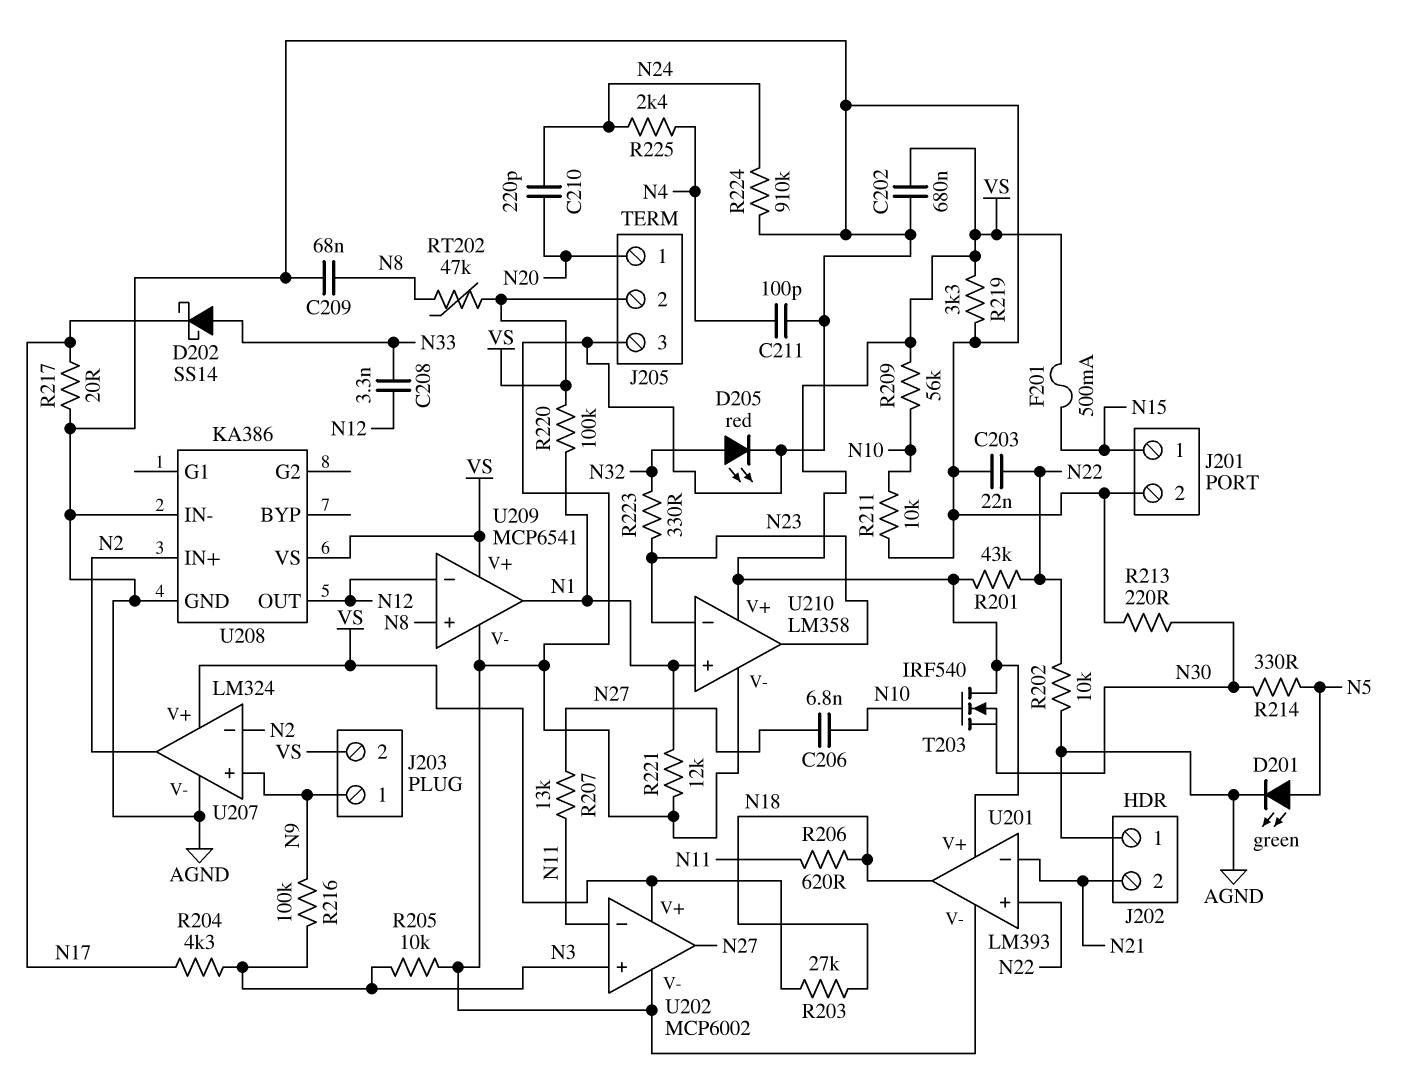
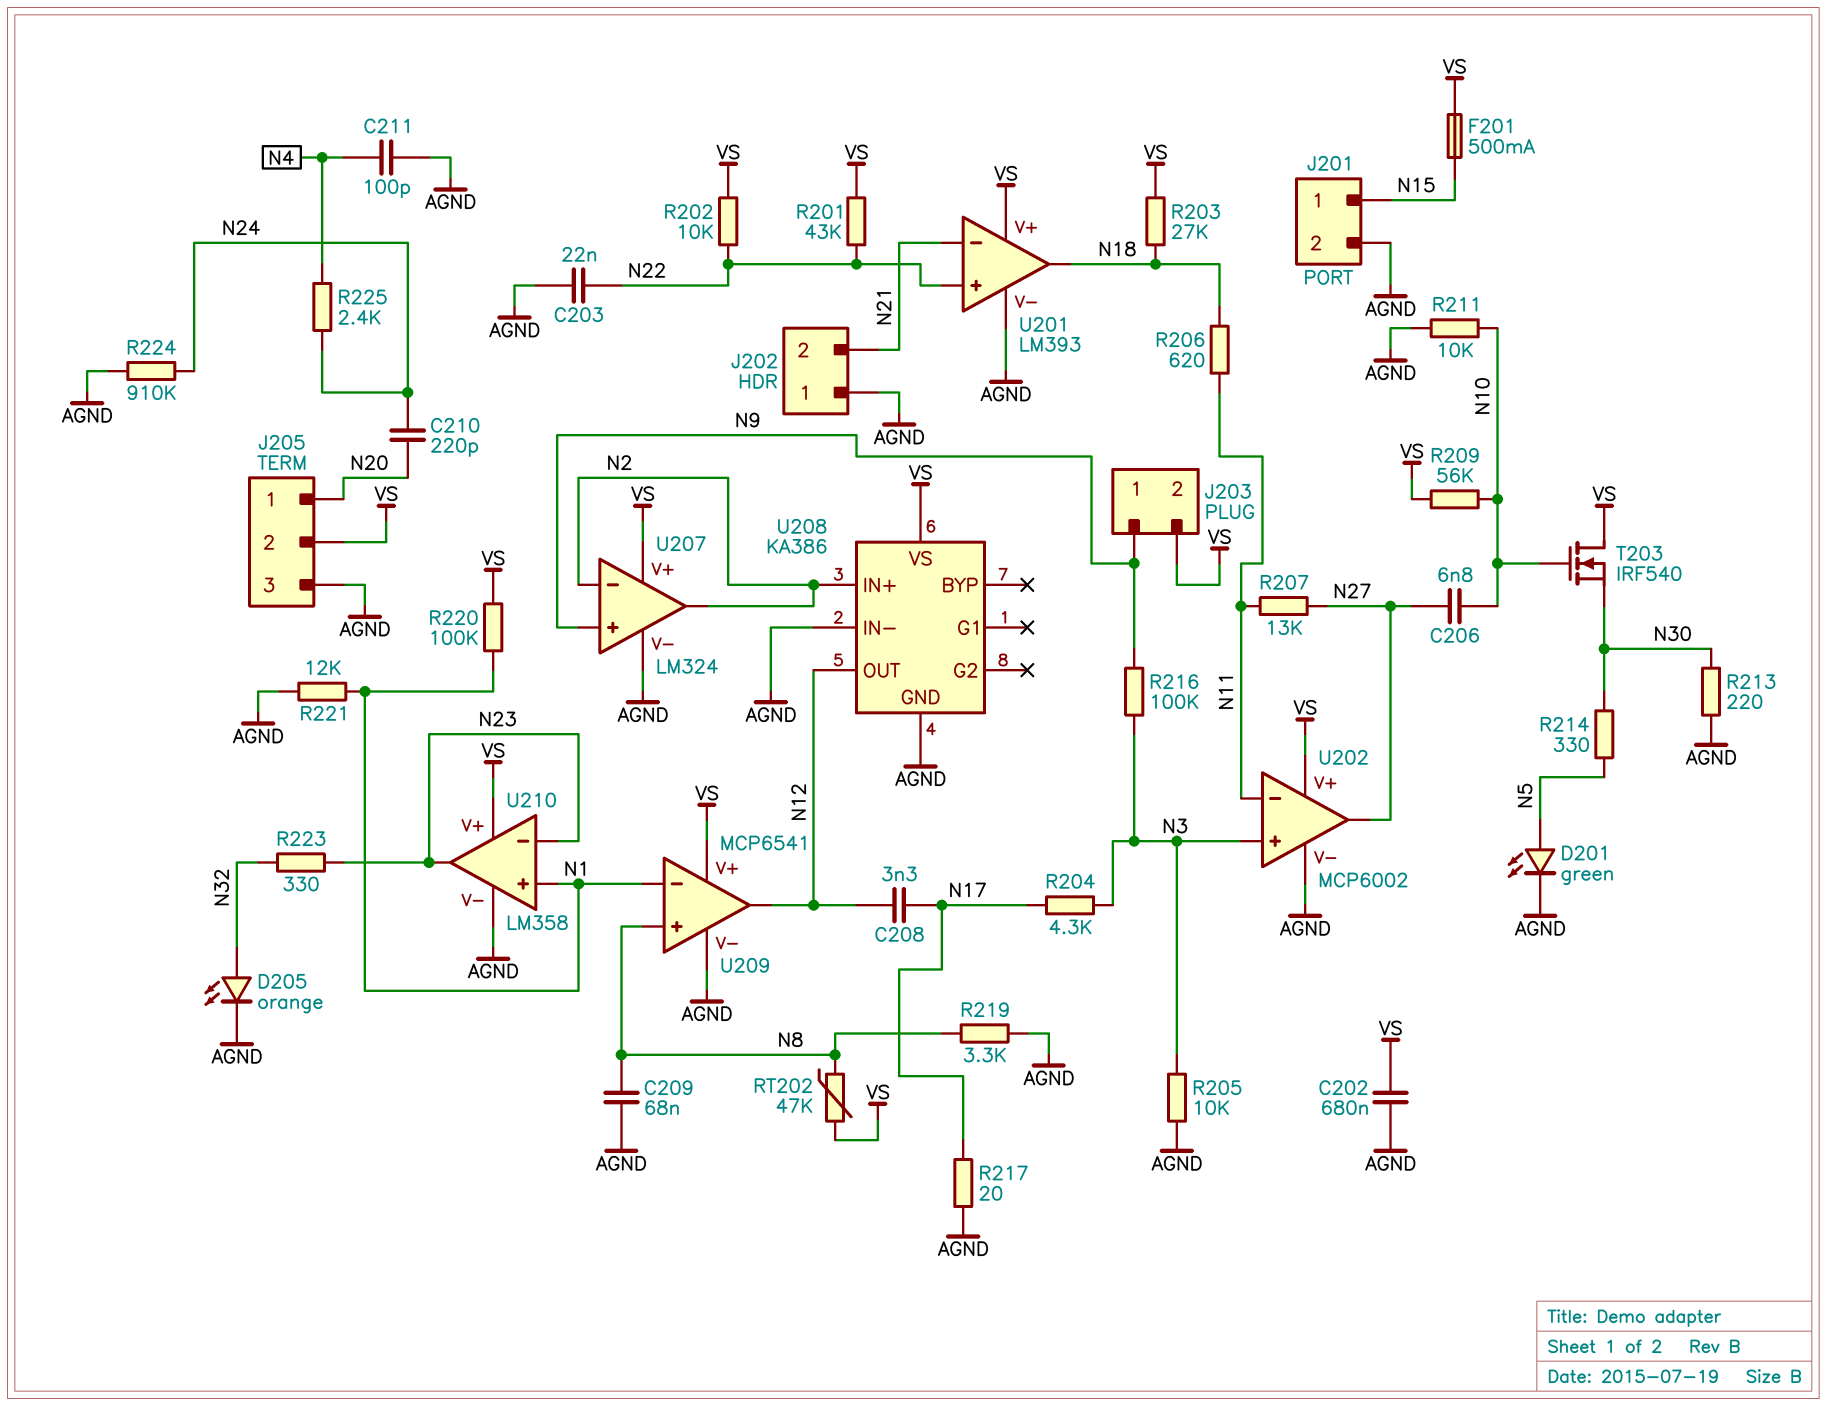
C208: 3.3nF (N12, N33) -> 3.3nF (N12, N17)
D202: schottky SS14 (A N33, K N17) -> none
D205: LED red (A N32, K AGND) -> LED orange (A N32, K AGND)
R202: 10k (AGND, N22) -> 10k (N22, VS)
R219: 3.3k (AGND, VS) -> 3.3k (AGND, N8)
U209 pin in-: N12 -> N1
U209 pin out: N1 -> N12

